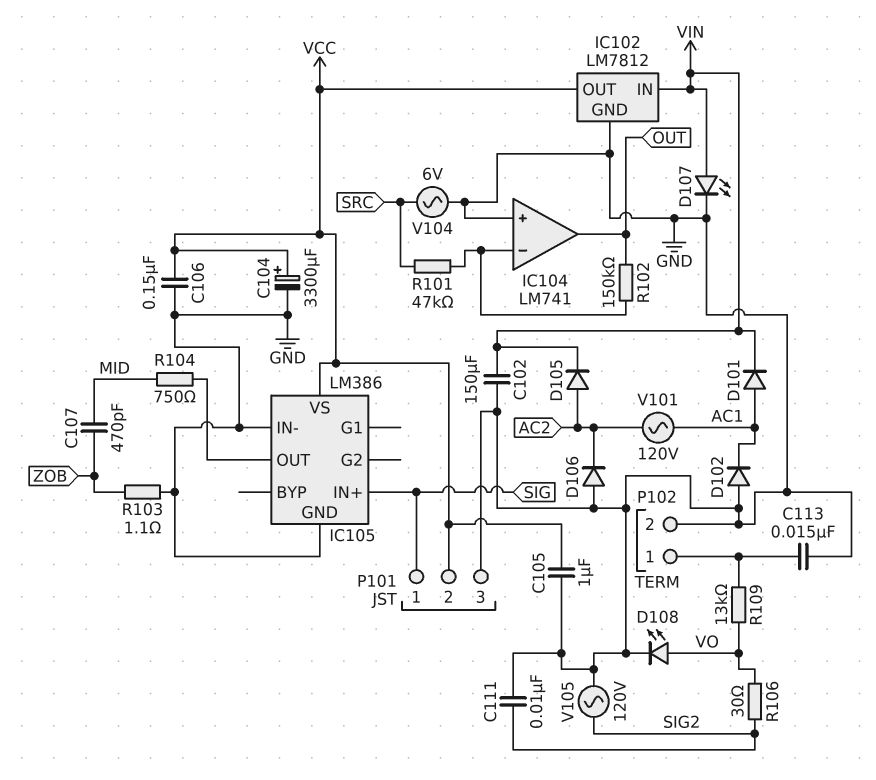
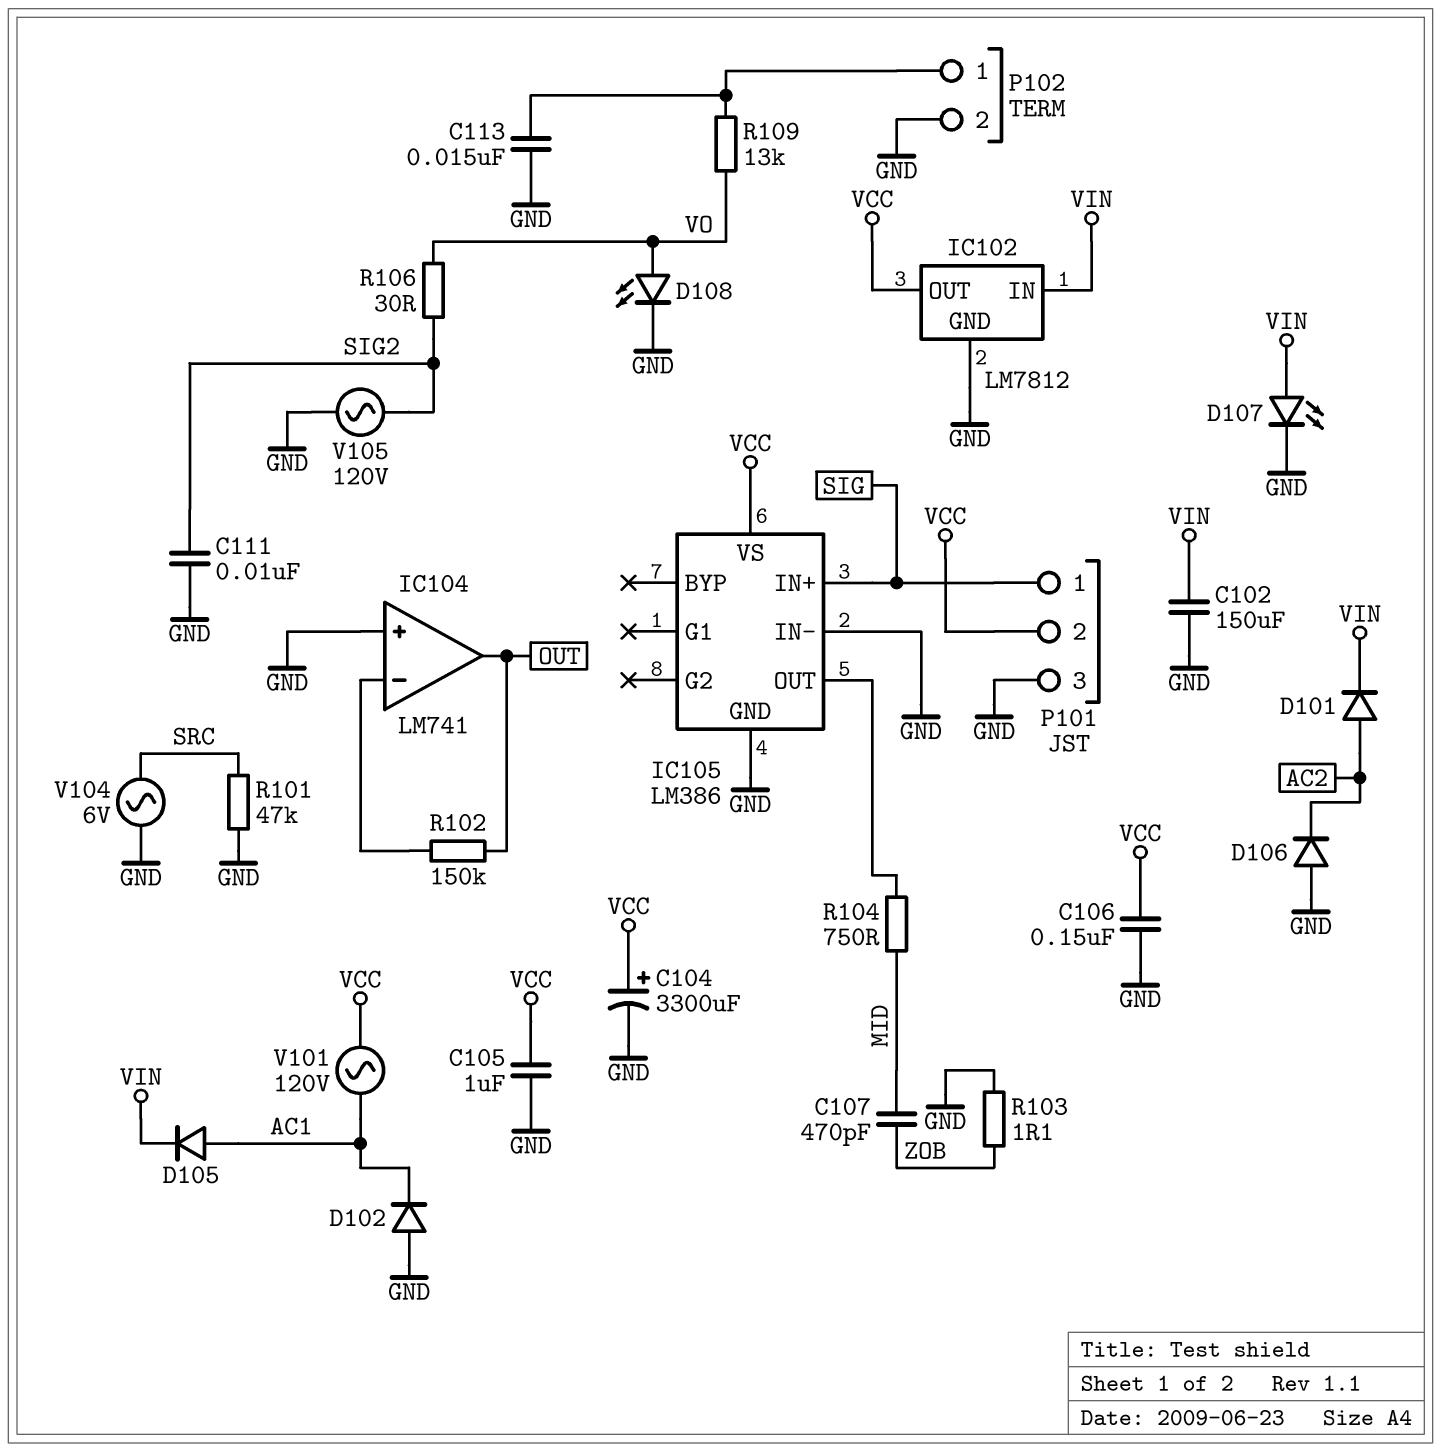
D101: diode (A AC1, K VIN) -> diode (A AC2, K VIN)
D105: diode (A AC2, K VIN) -> diode (A AC1, K VIN)
R101: 47k (IC104/in-, SRC) -> 47k (GND, SRC)
V101: AC 120V (AC1, AC2) -> AC 120V (AC1, VCC)

